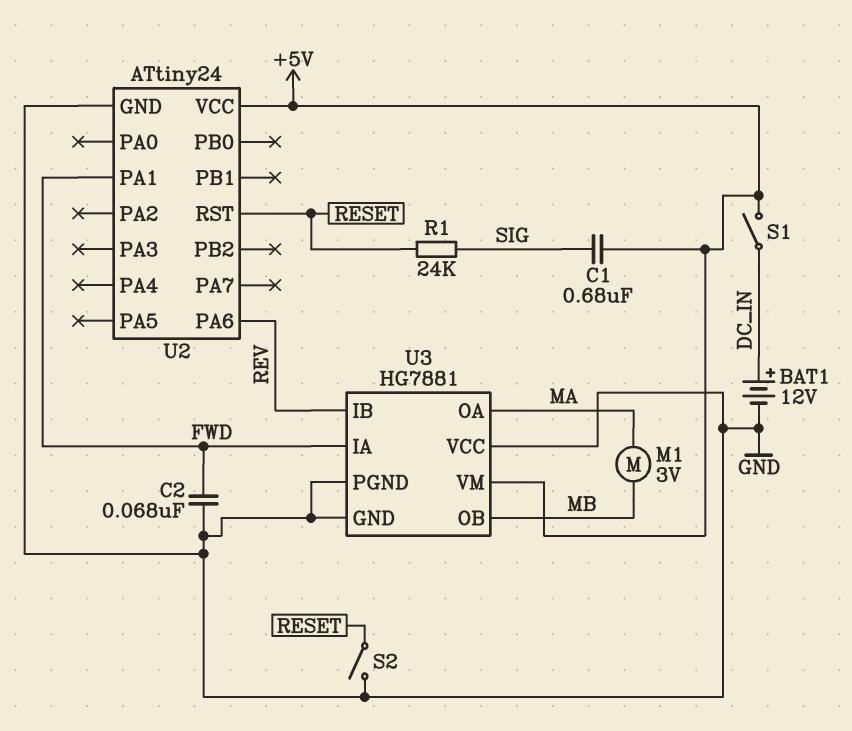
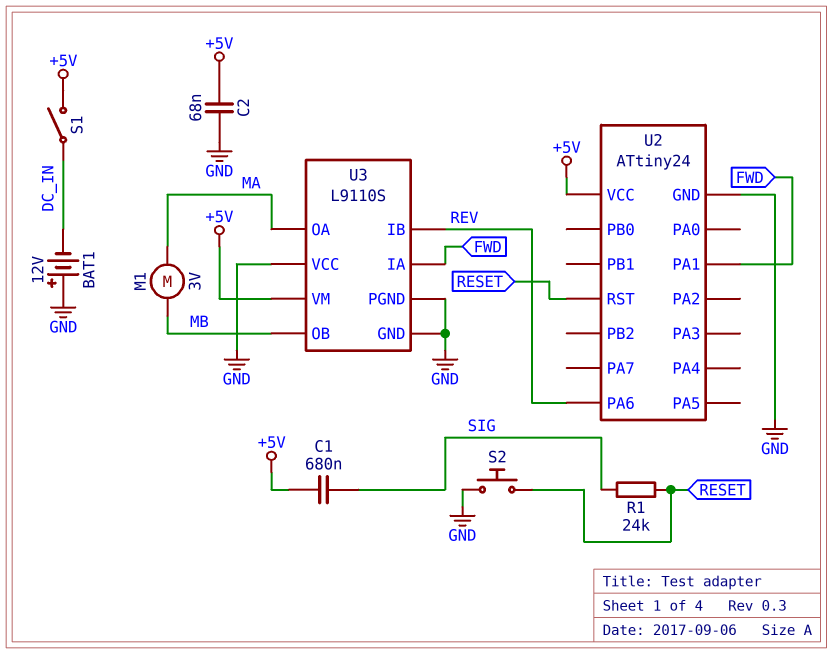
BAT1: 12V (plus DC_IN, minus GND) -> 12V (plus GND, minus DC_IN)
C2: 68nF (FWD, GND) -> 68nF (+5V, GND)
S2: switch (GND, RESET) -> button (GND, RESET)
U3: HG7881 -> L9110S

